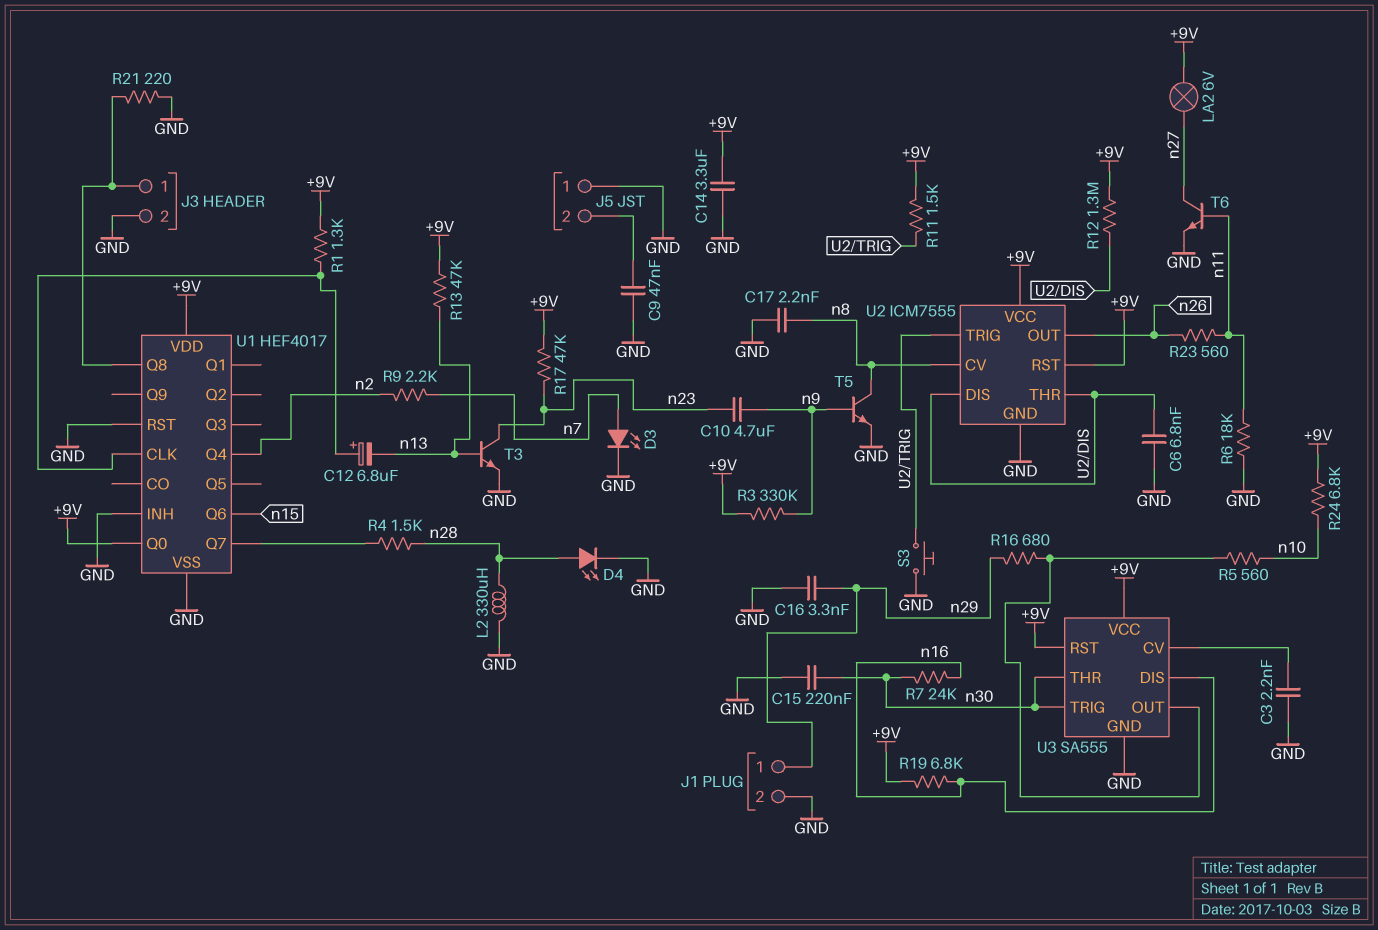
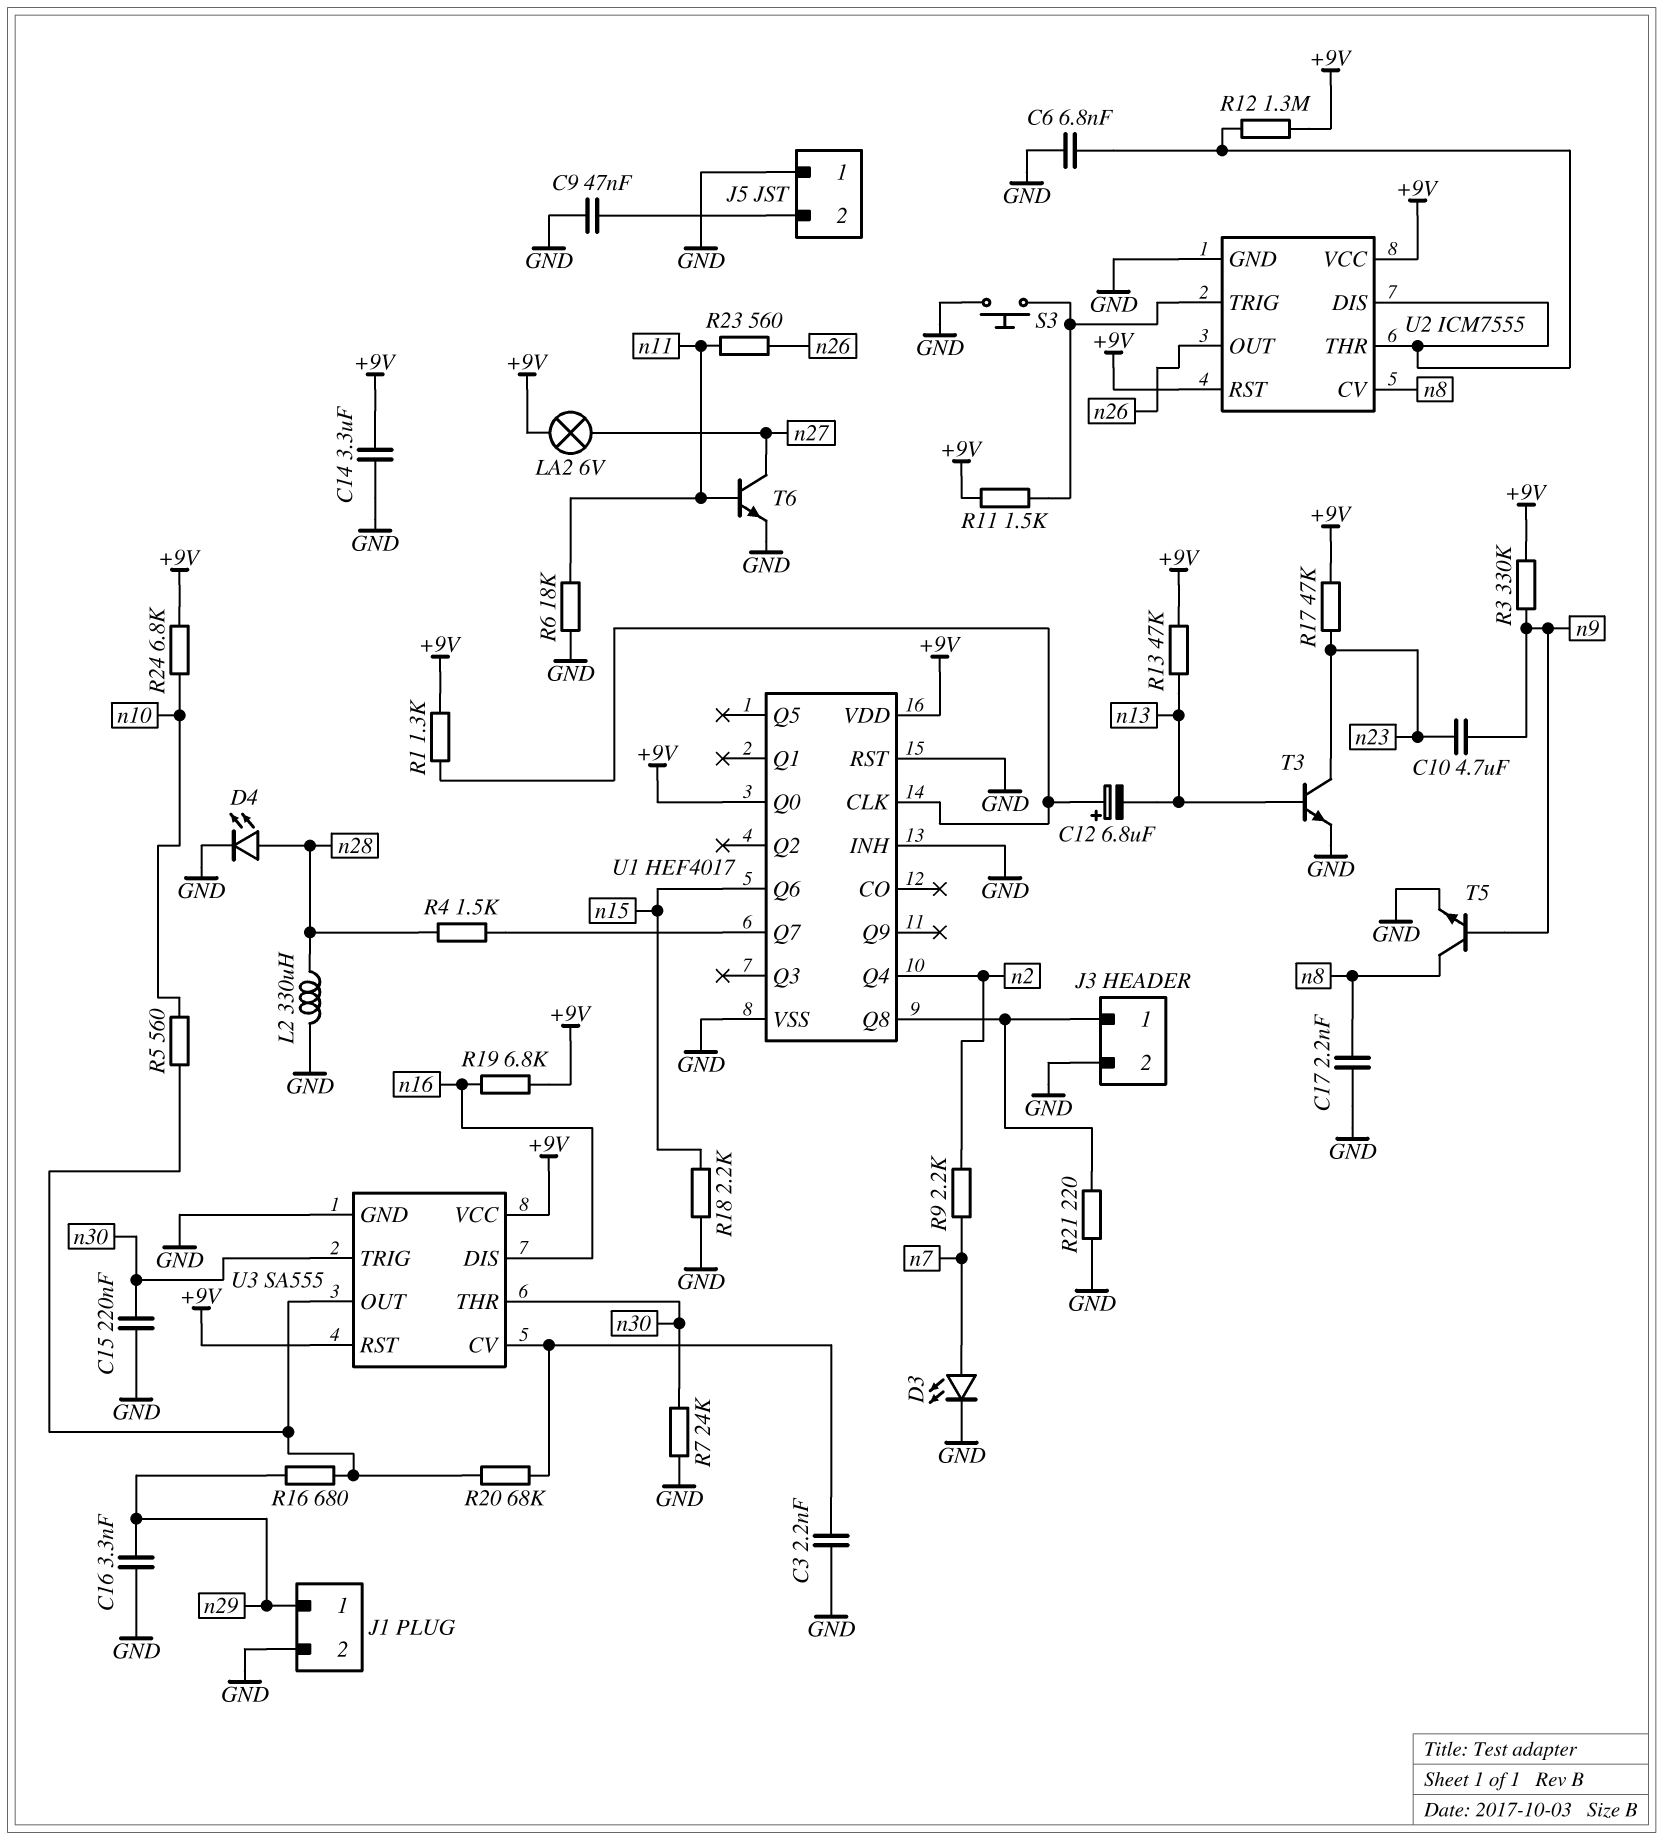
R7: 24k (n16, n30) -> 24k (GND, n30)
R18: none -> 2.2k (GND, n15)
R20: none -> 68k (U3/CV, U3/OUT)

